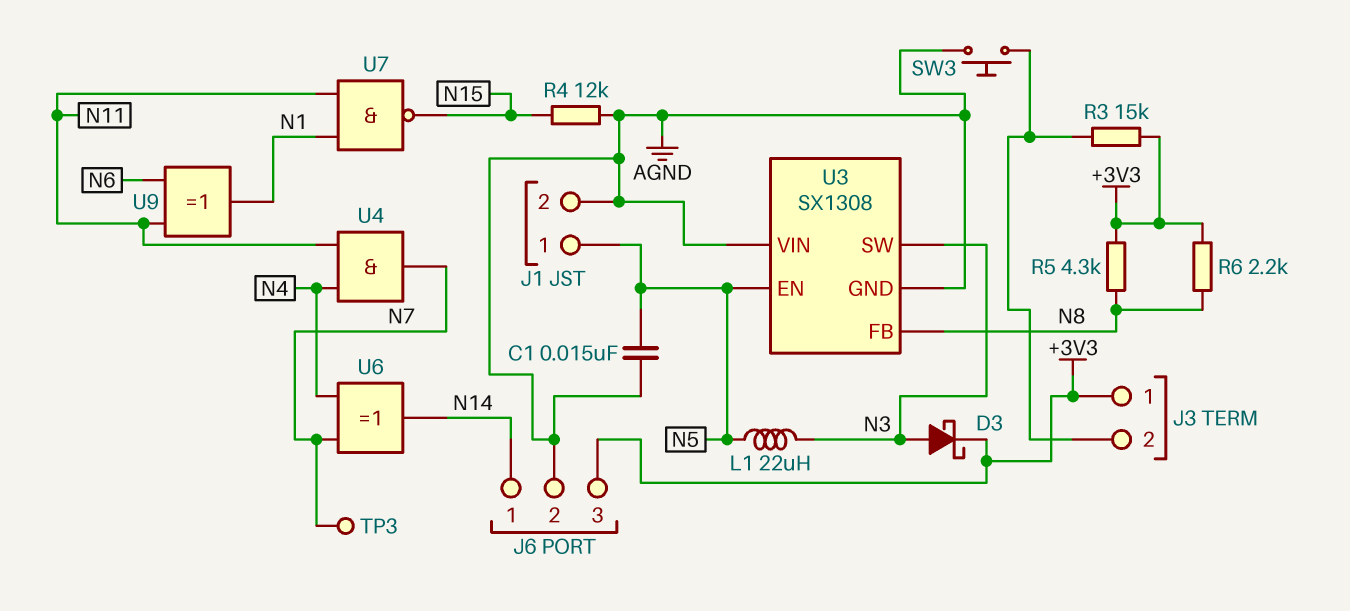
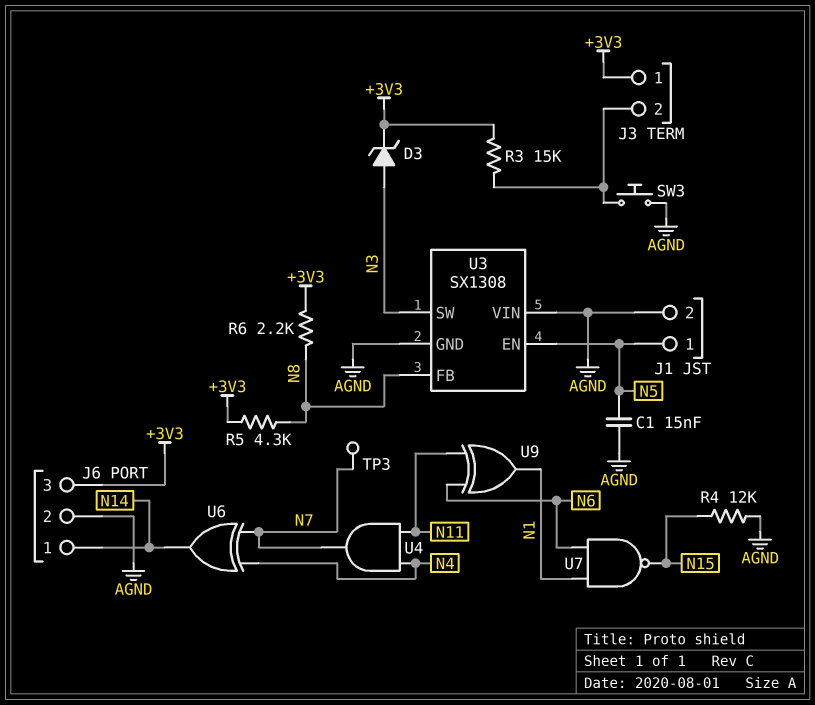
D3: schottky (A N3, K +3V3) -> zener (A N3, K +3V3)
L1: 22uH (N3, N5) -> none
U7: NAND (in N1, in N11, out N15) -> NAND (in N1, in N6, out N15)

